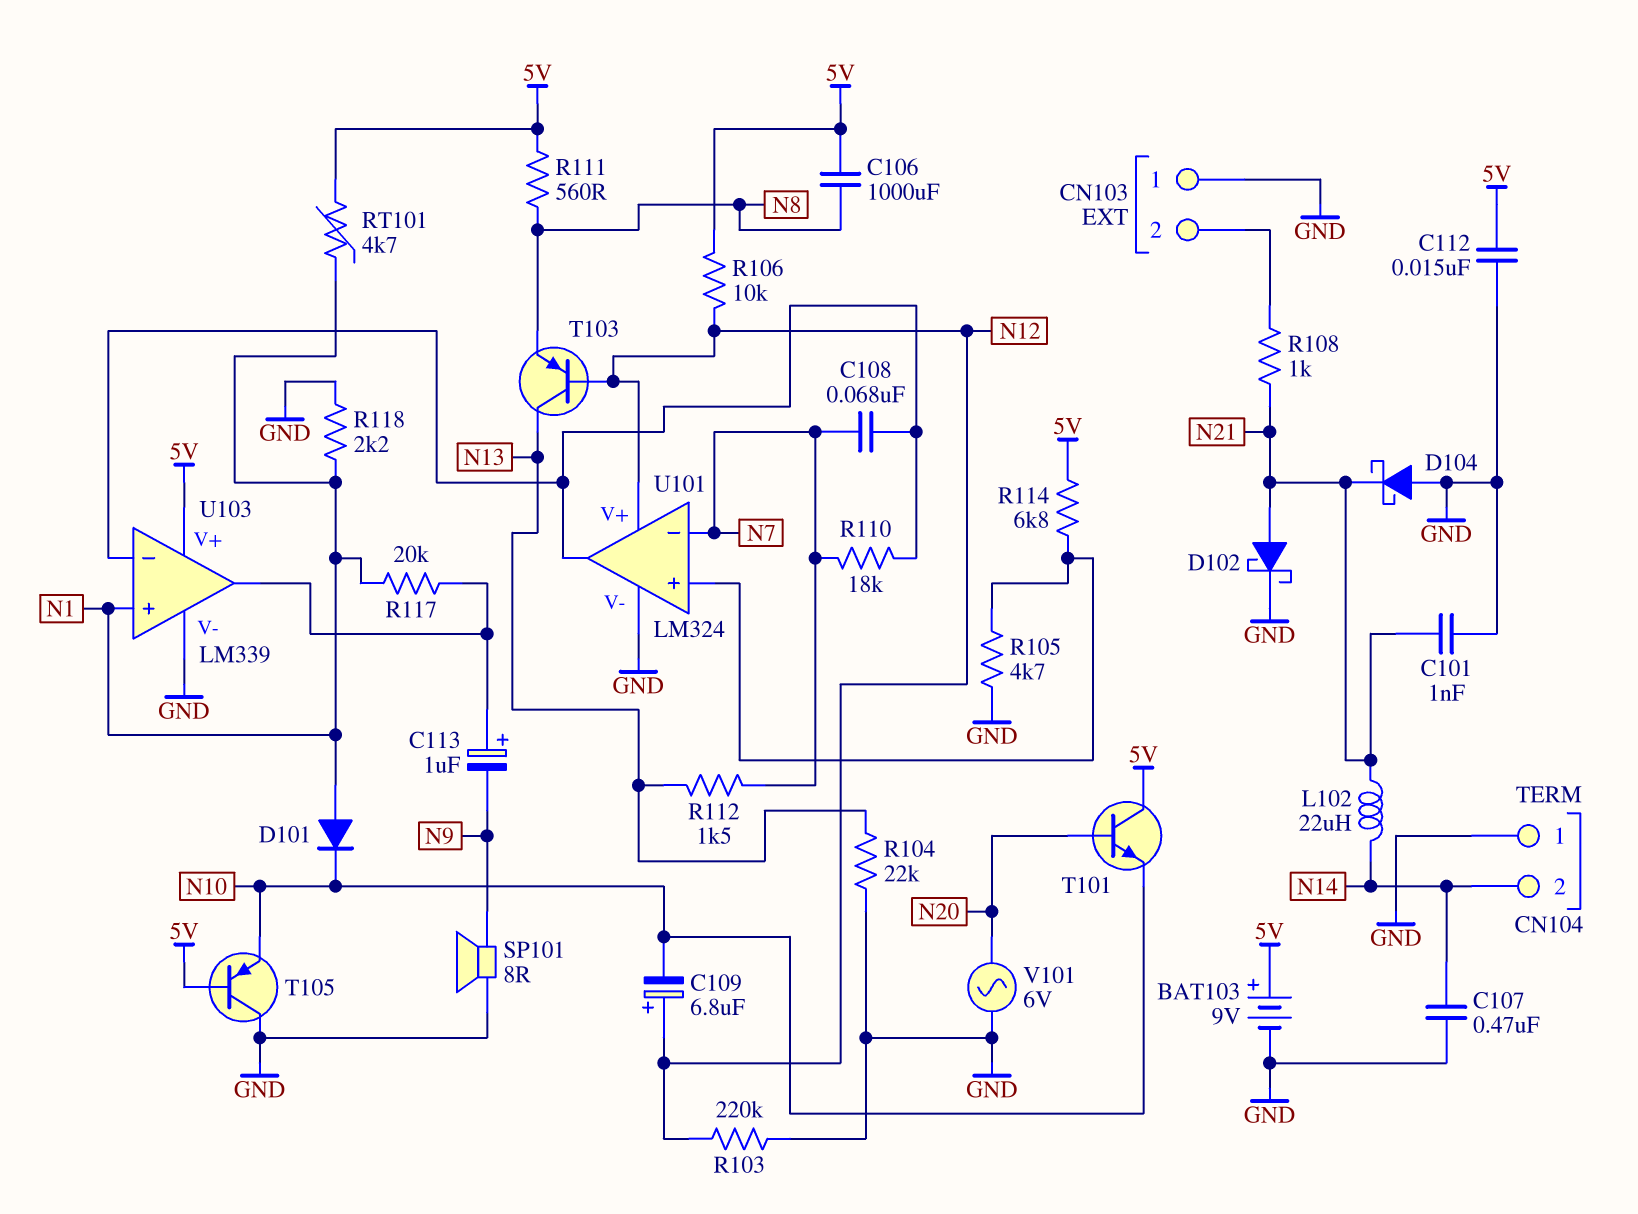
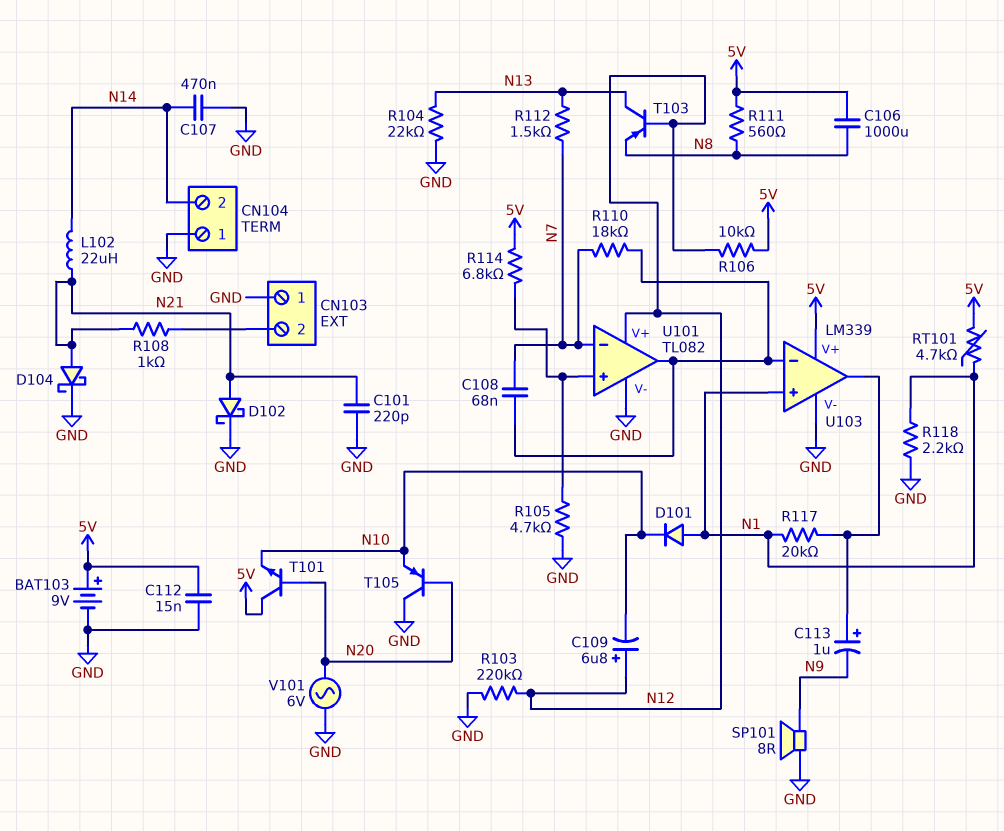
C101: 1nF (GND, N21) -> 220pF (GND, N21)
D104: schottky (A GND, K N21) -> schottky (A N21, K GND)
T105: PNP (B 5V, C GND, E N10) -> PNP (B N20, C GND, E N10)
U101: LM324 -> TL082

